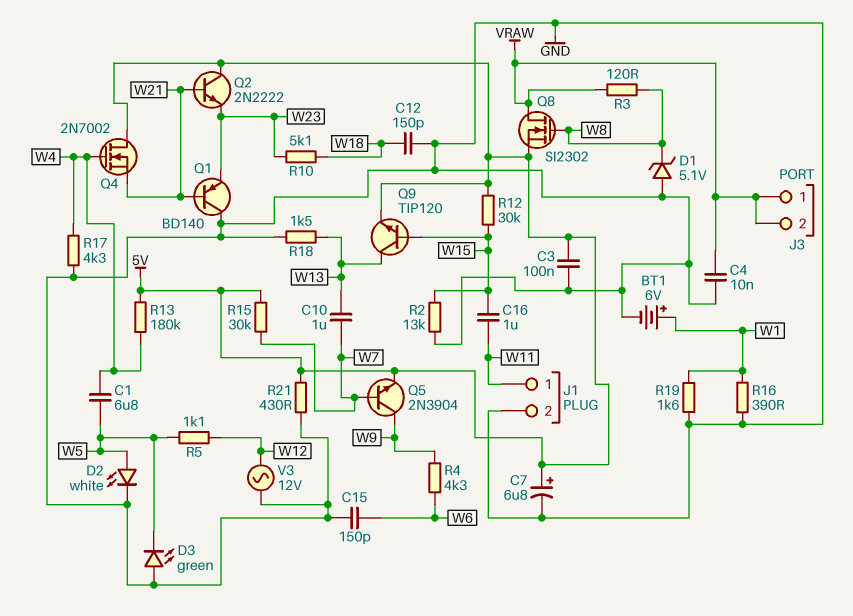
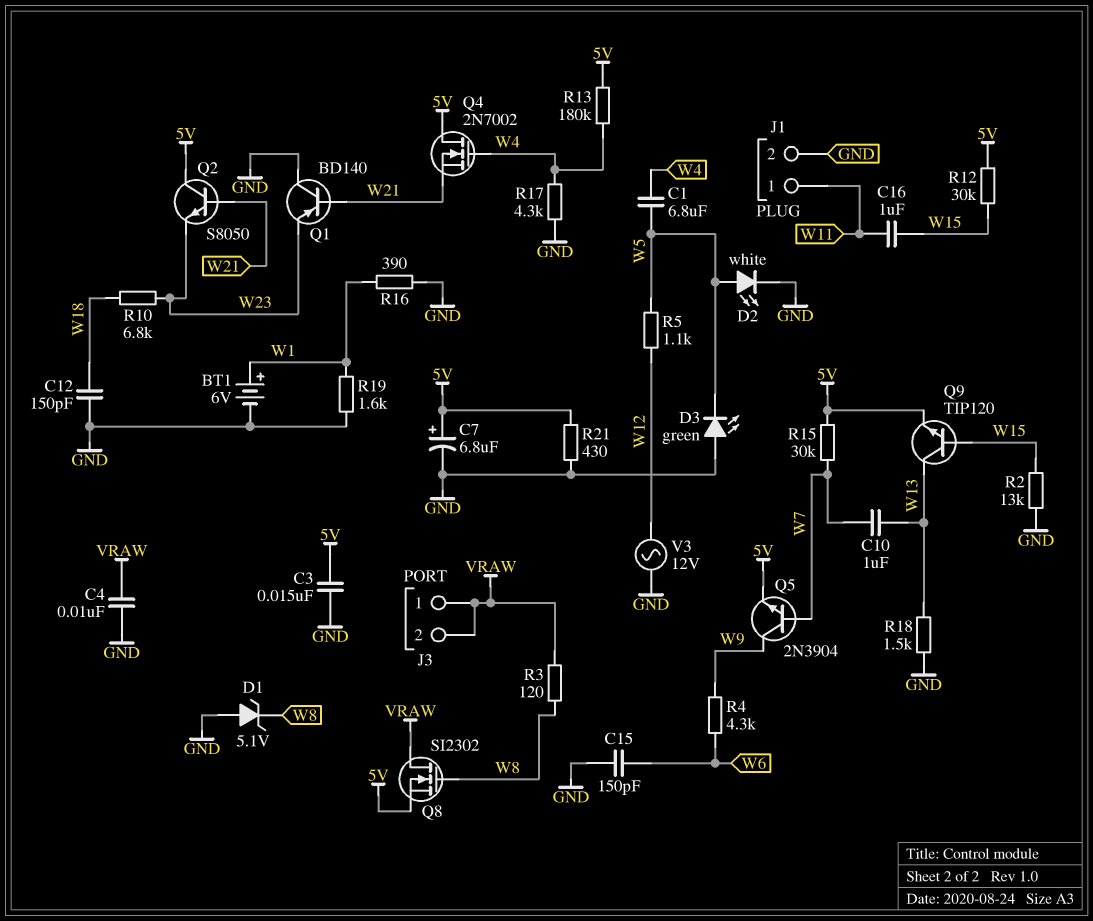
C3: 100nF (5V, GND) -> 15nF (5V, GND)
Q2: NPN 2N2222 (B W21, C 5V, E W23) -> NPN S8050 (B W21, C 5V, E W23)
R10: 5.1k (W18, W23) -> 6.8k (W18, W23)

